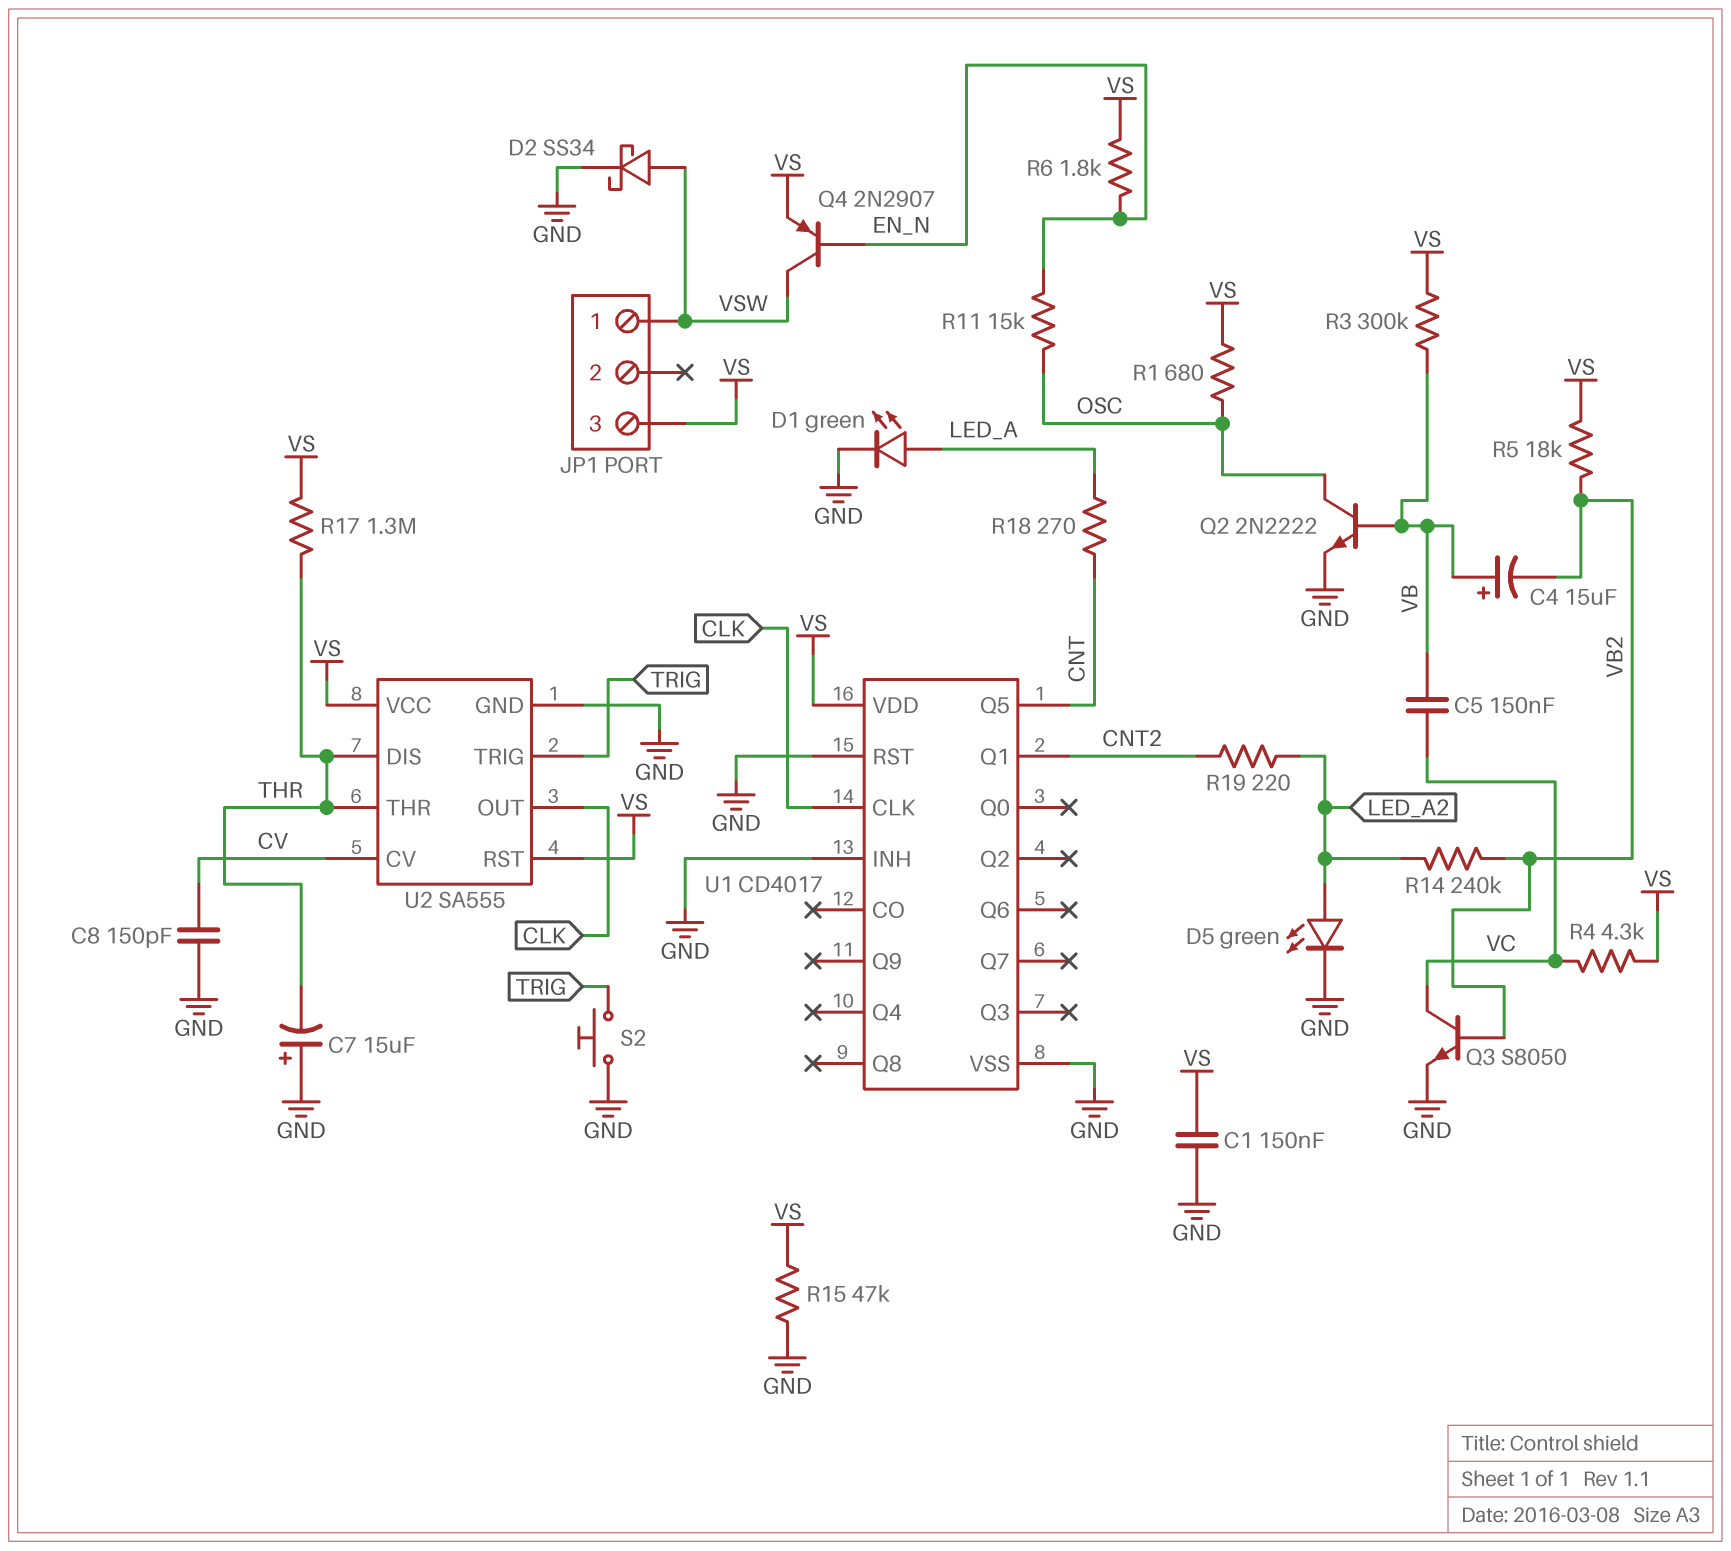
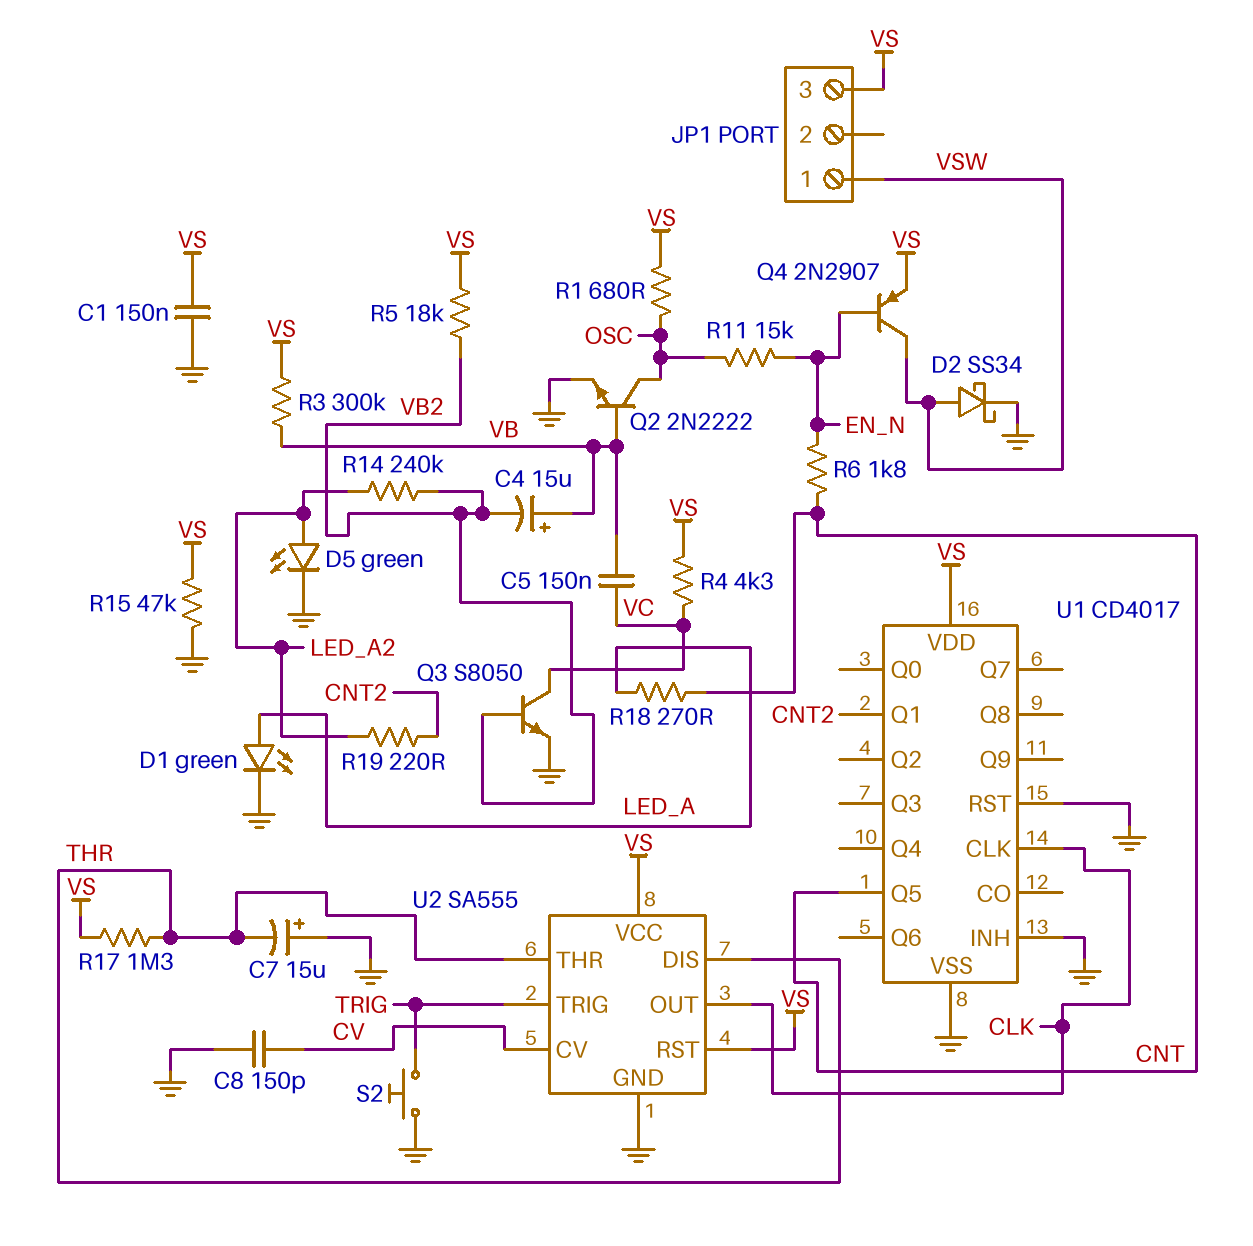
R6: 1.8k (EN_N, VS) -> 1.8k (CNT, EN_N)

